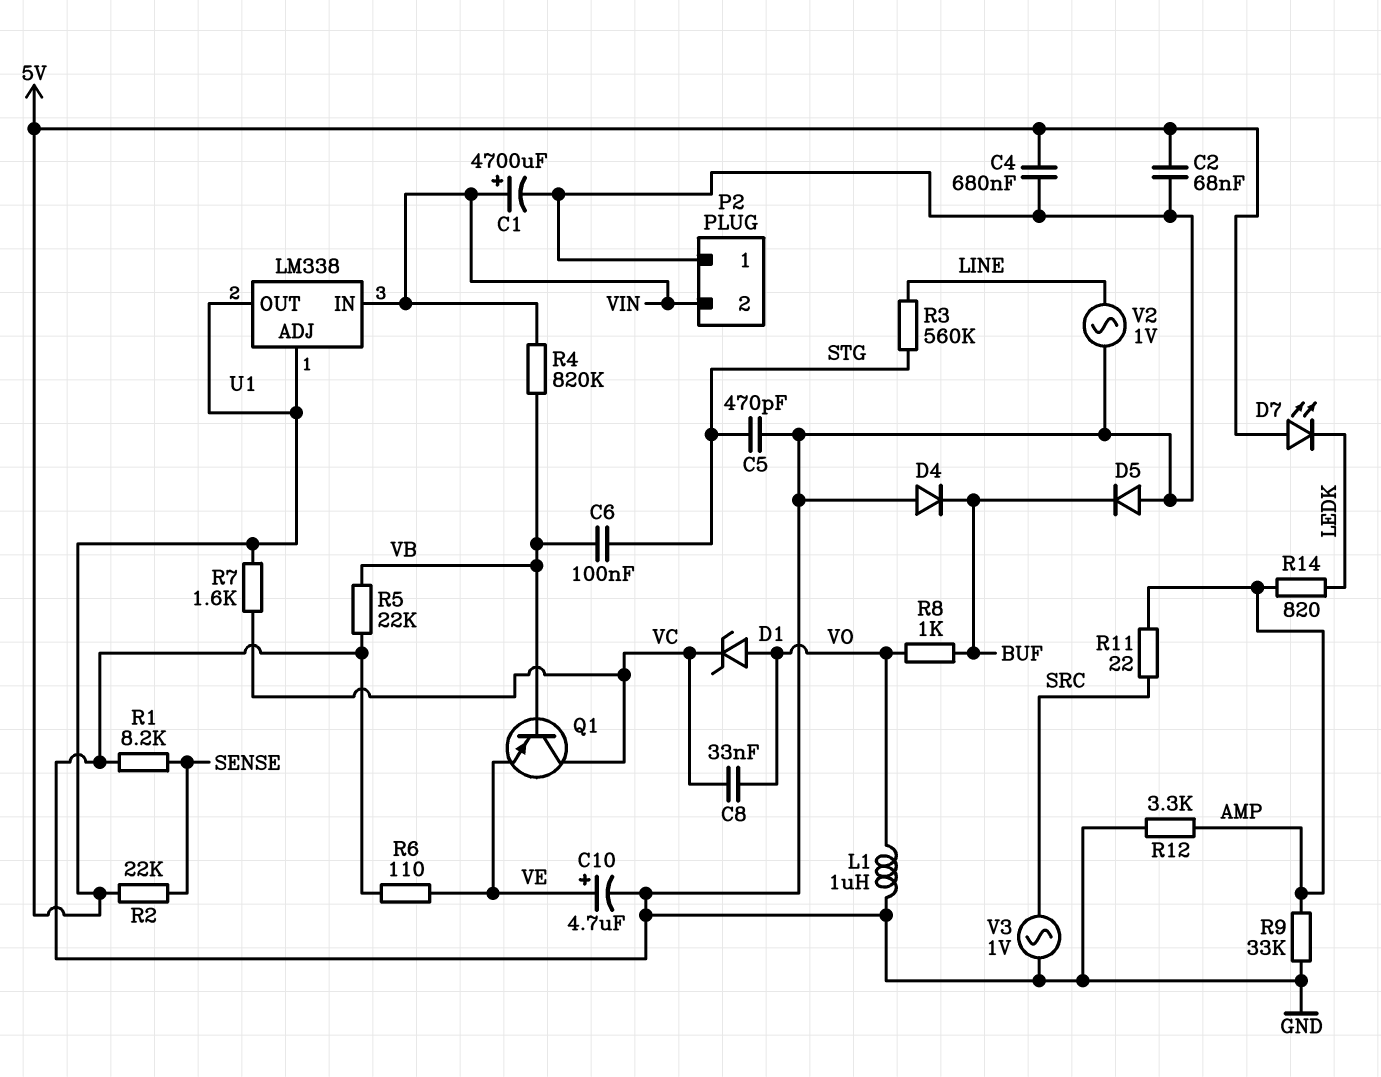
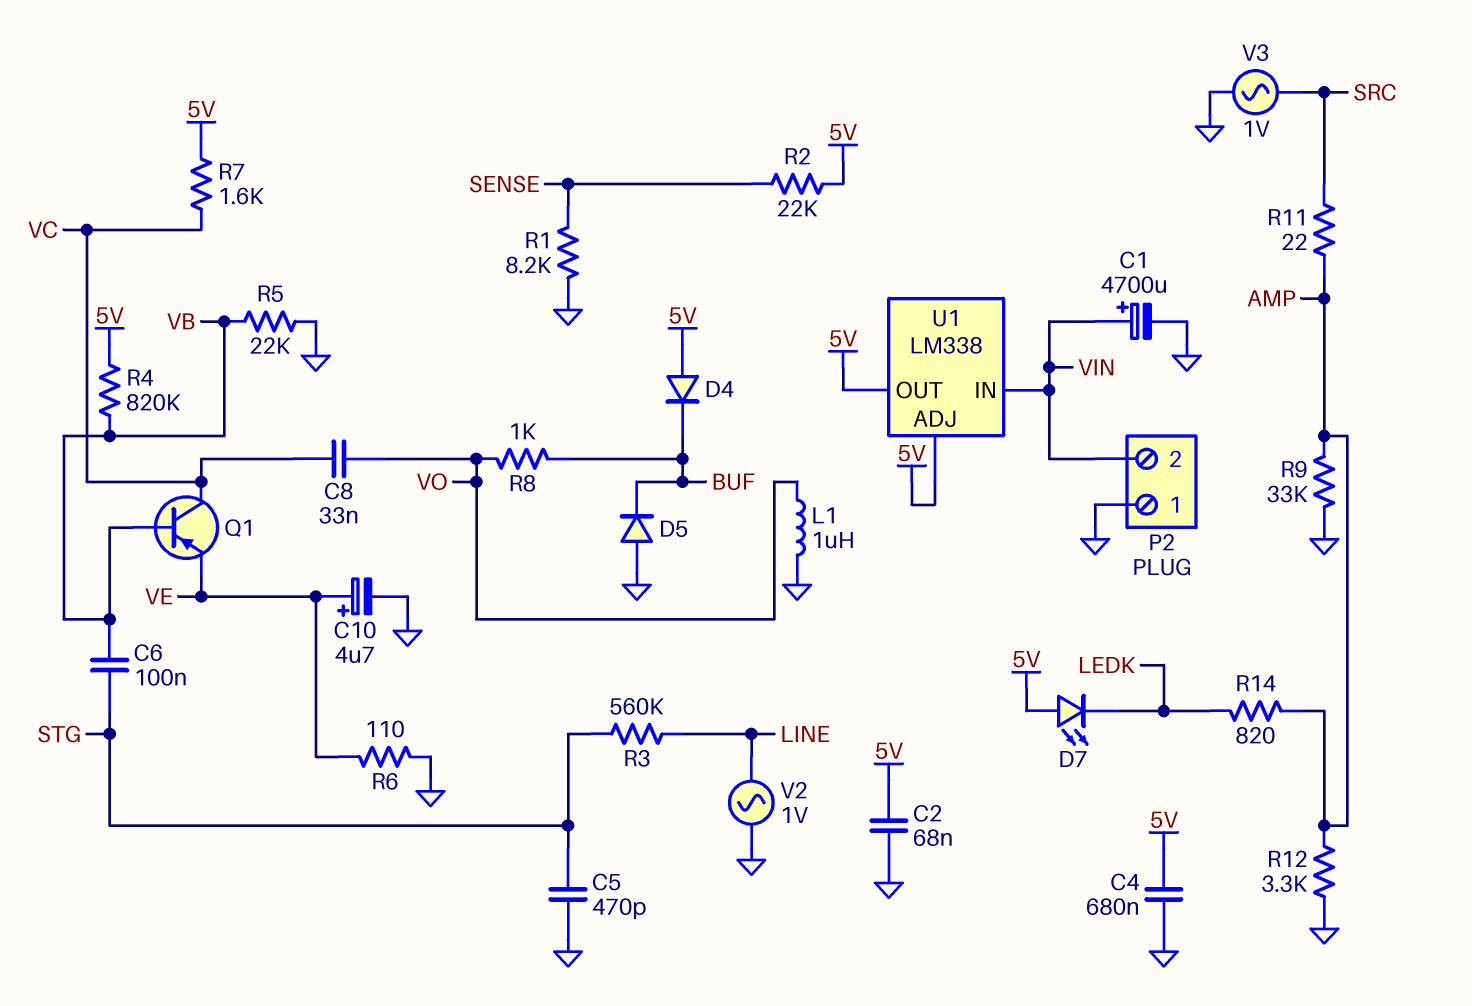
D1: zener (A VO, K VC) -> none
D4: diode (A GND, K BUF) -> diode (A 5V, K BUF)
R4: 820k (VB, VIN) -> 820k (5V, VB)

